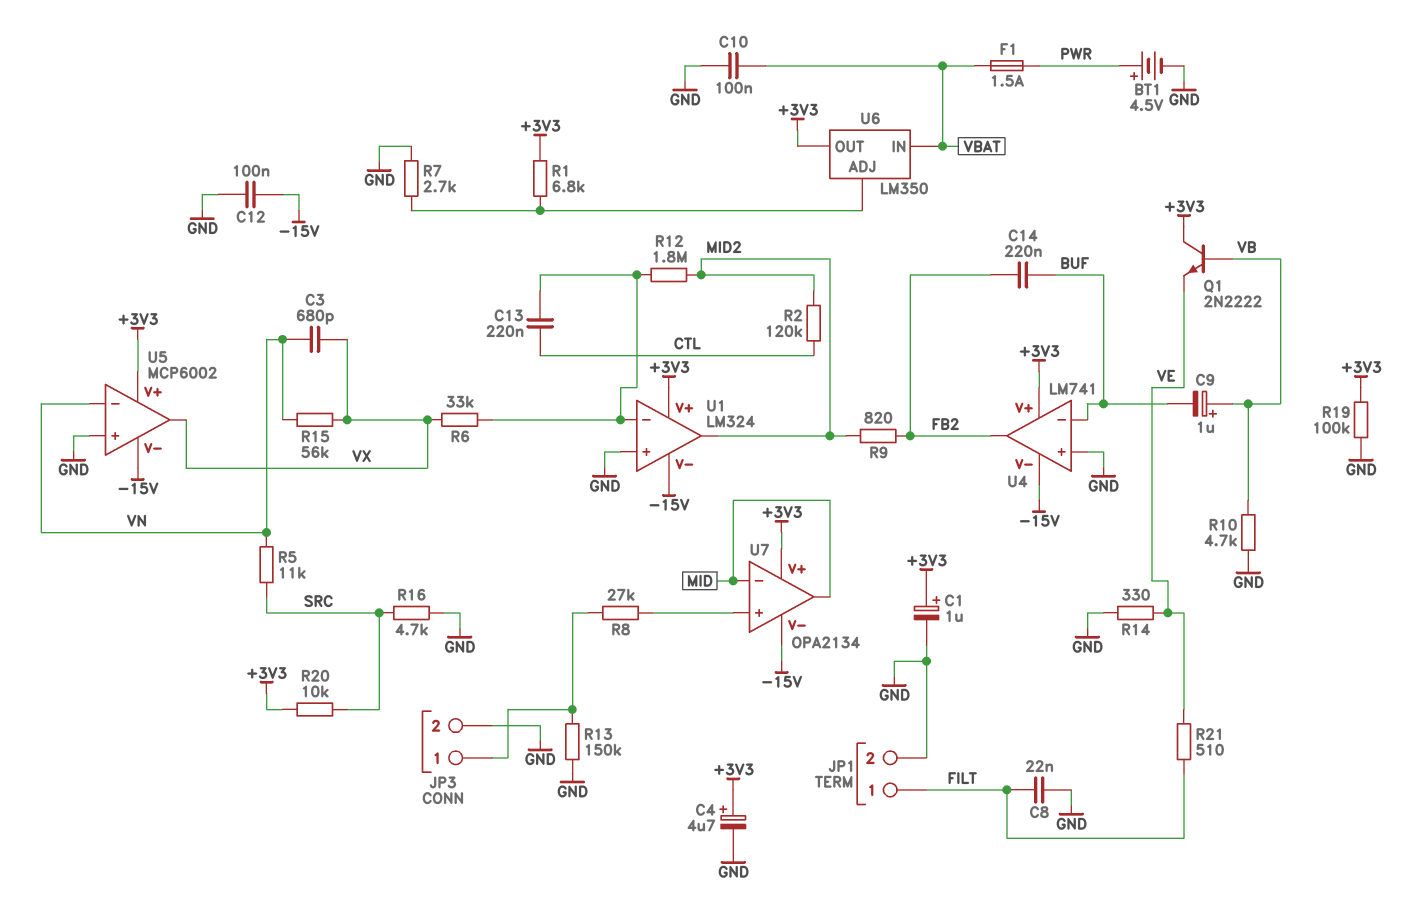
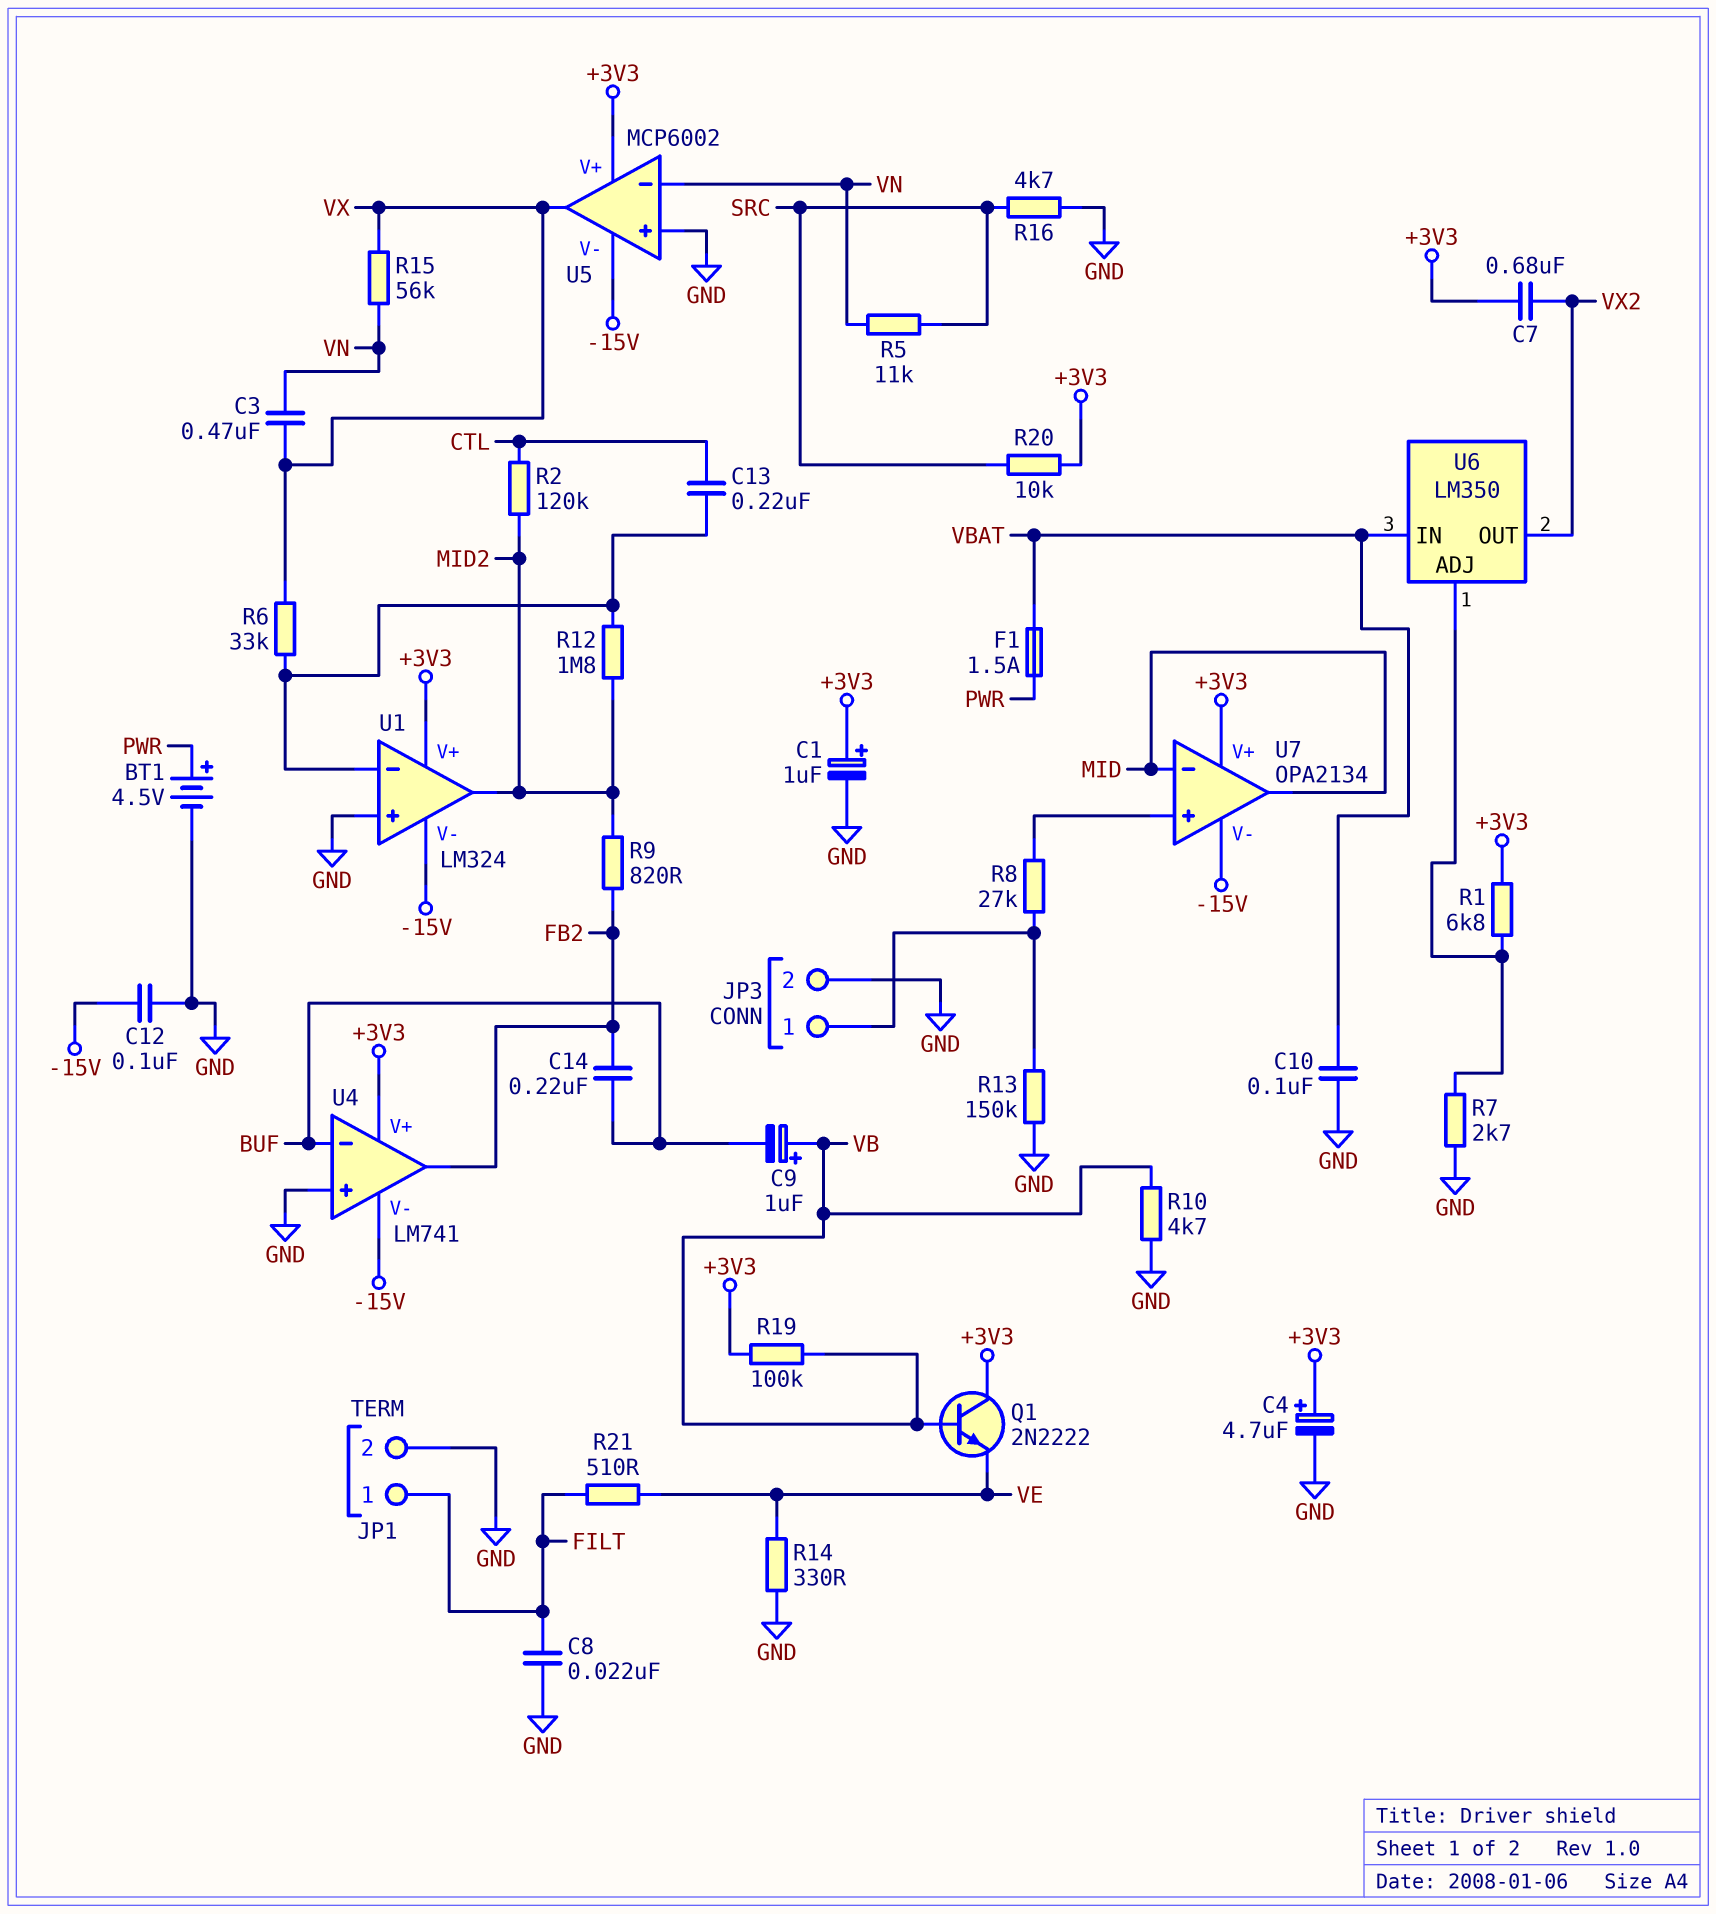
C3: 680pF (VN, VX) -> 470nF (VN, VX)
C7: none -> 680nF (+3V3, VX2)
R19: 100k (+3V3, GND) -> 100k (+3V3, VB)
U6 pin OUT: +3V3 -> VX2

